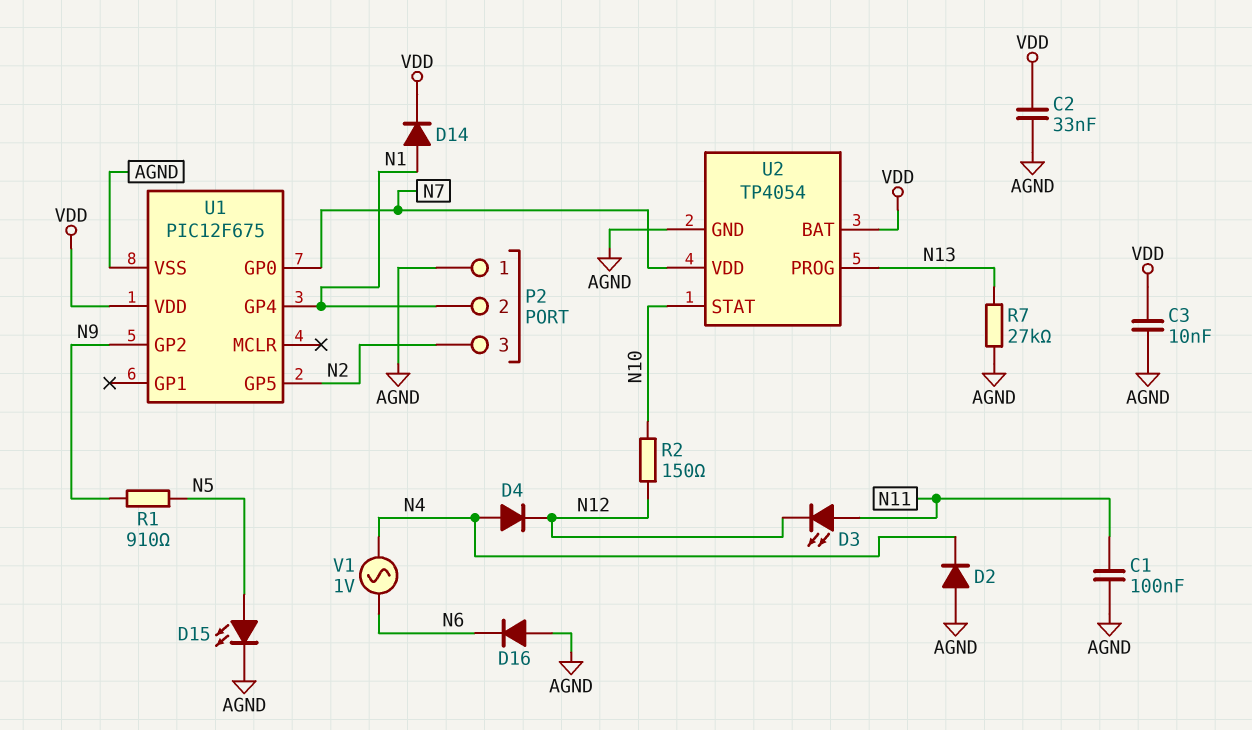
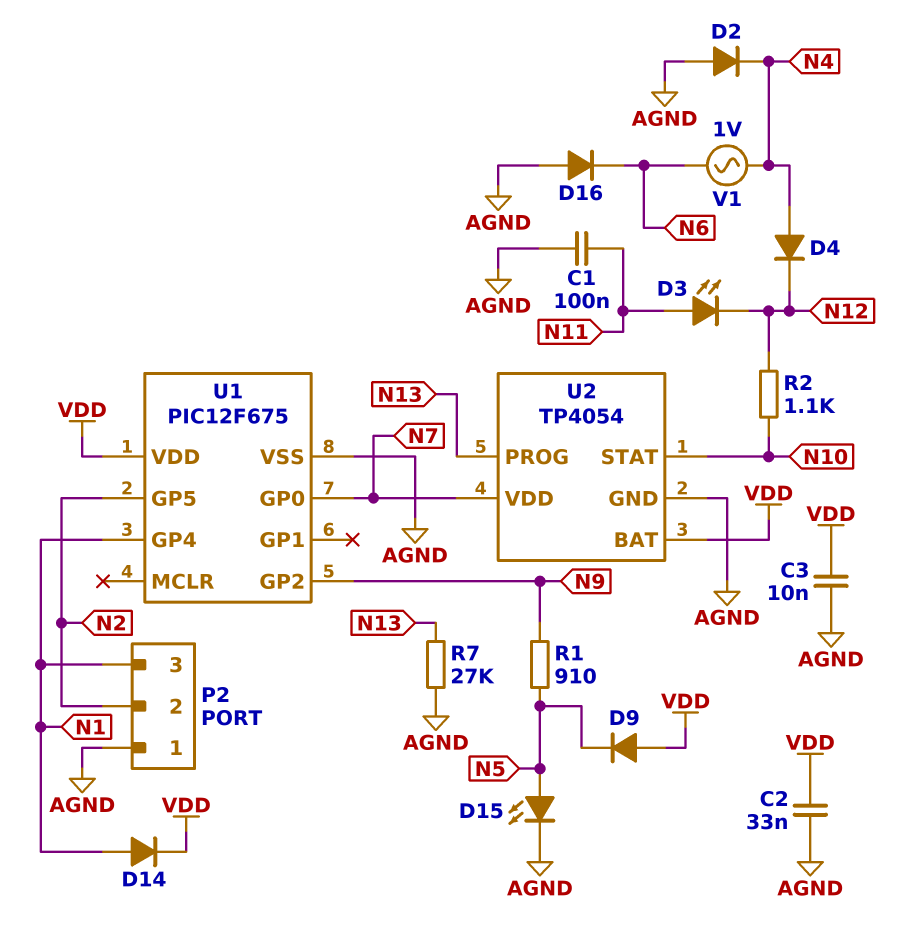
D9: none -> diode (A VDD, K N5)
P2 pin 2: N1 -> N2
P2 pin 3: N2 -> N1
R2: 150 (N10, N12) -> 1.1k (N10, N12)

